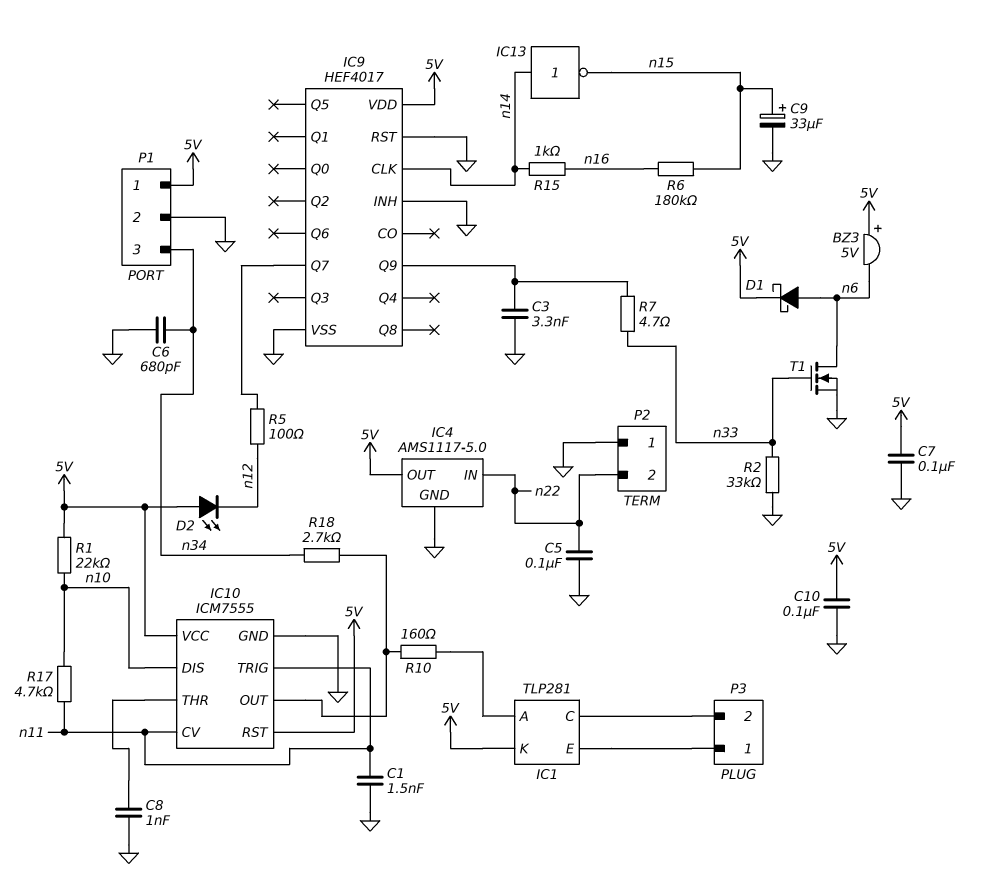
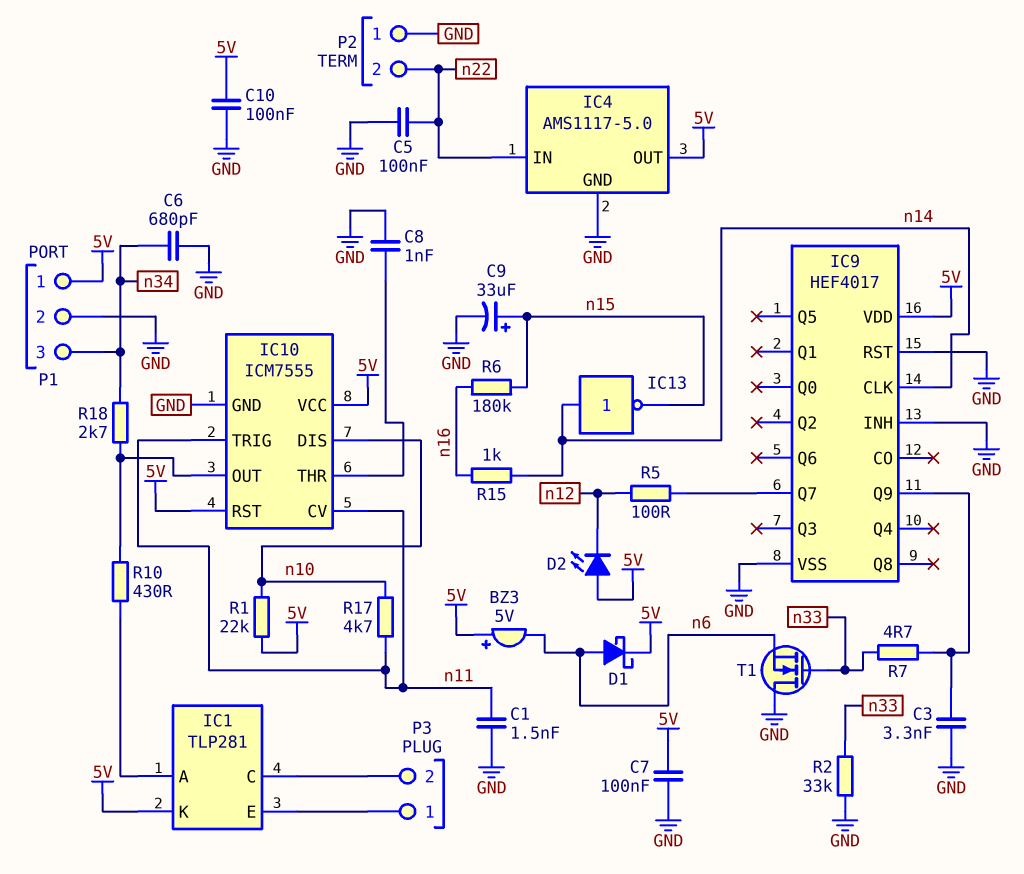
R10: 160 (IC1/A, IC10/OUT) -> 430 (IC1/A, IC10/OUT)
T1: NMOS (G n33, D n6, S GND) -> NMOS (G n33, D GND, S n6)

